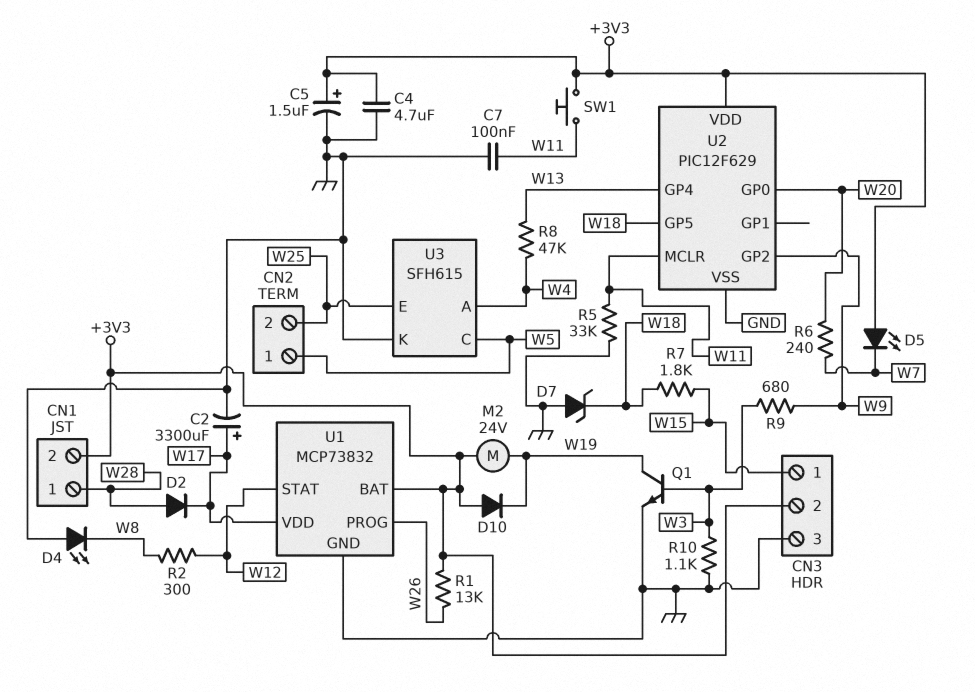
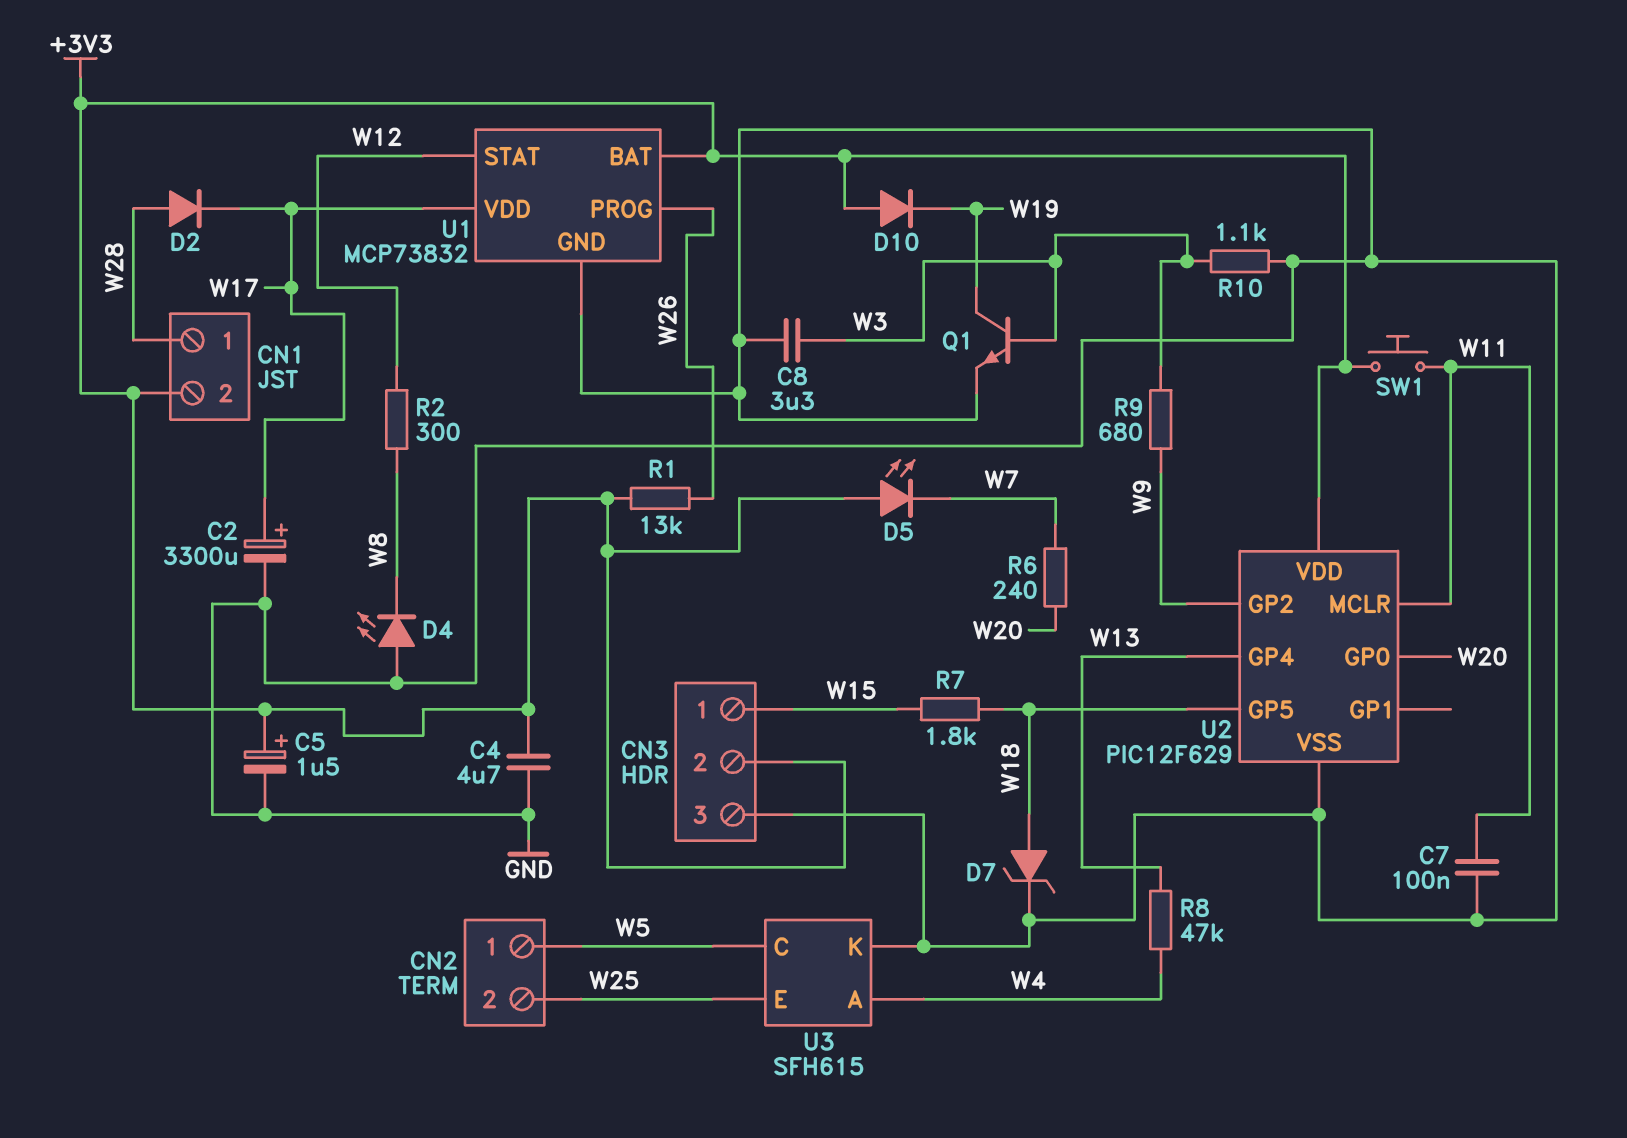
C8: none -> 3.3uF (GND, W3)
D7: zener (A GND, K W18) -> zener (A W18, K GND)
M2: motor 24V (+3V3, W19) -> none
R5: 33k (GND, W11) -> none

